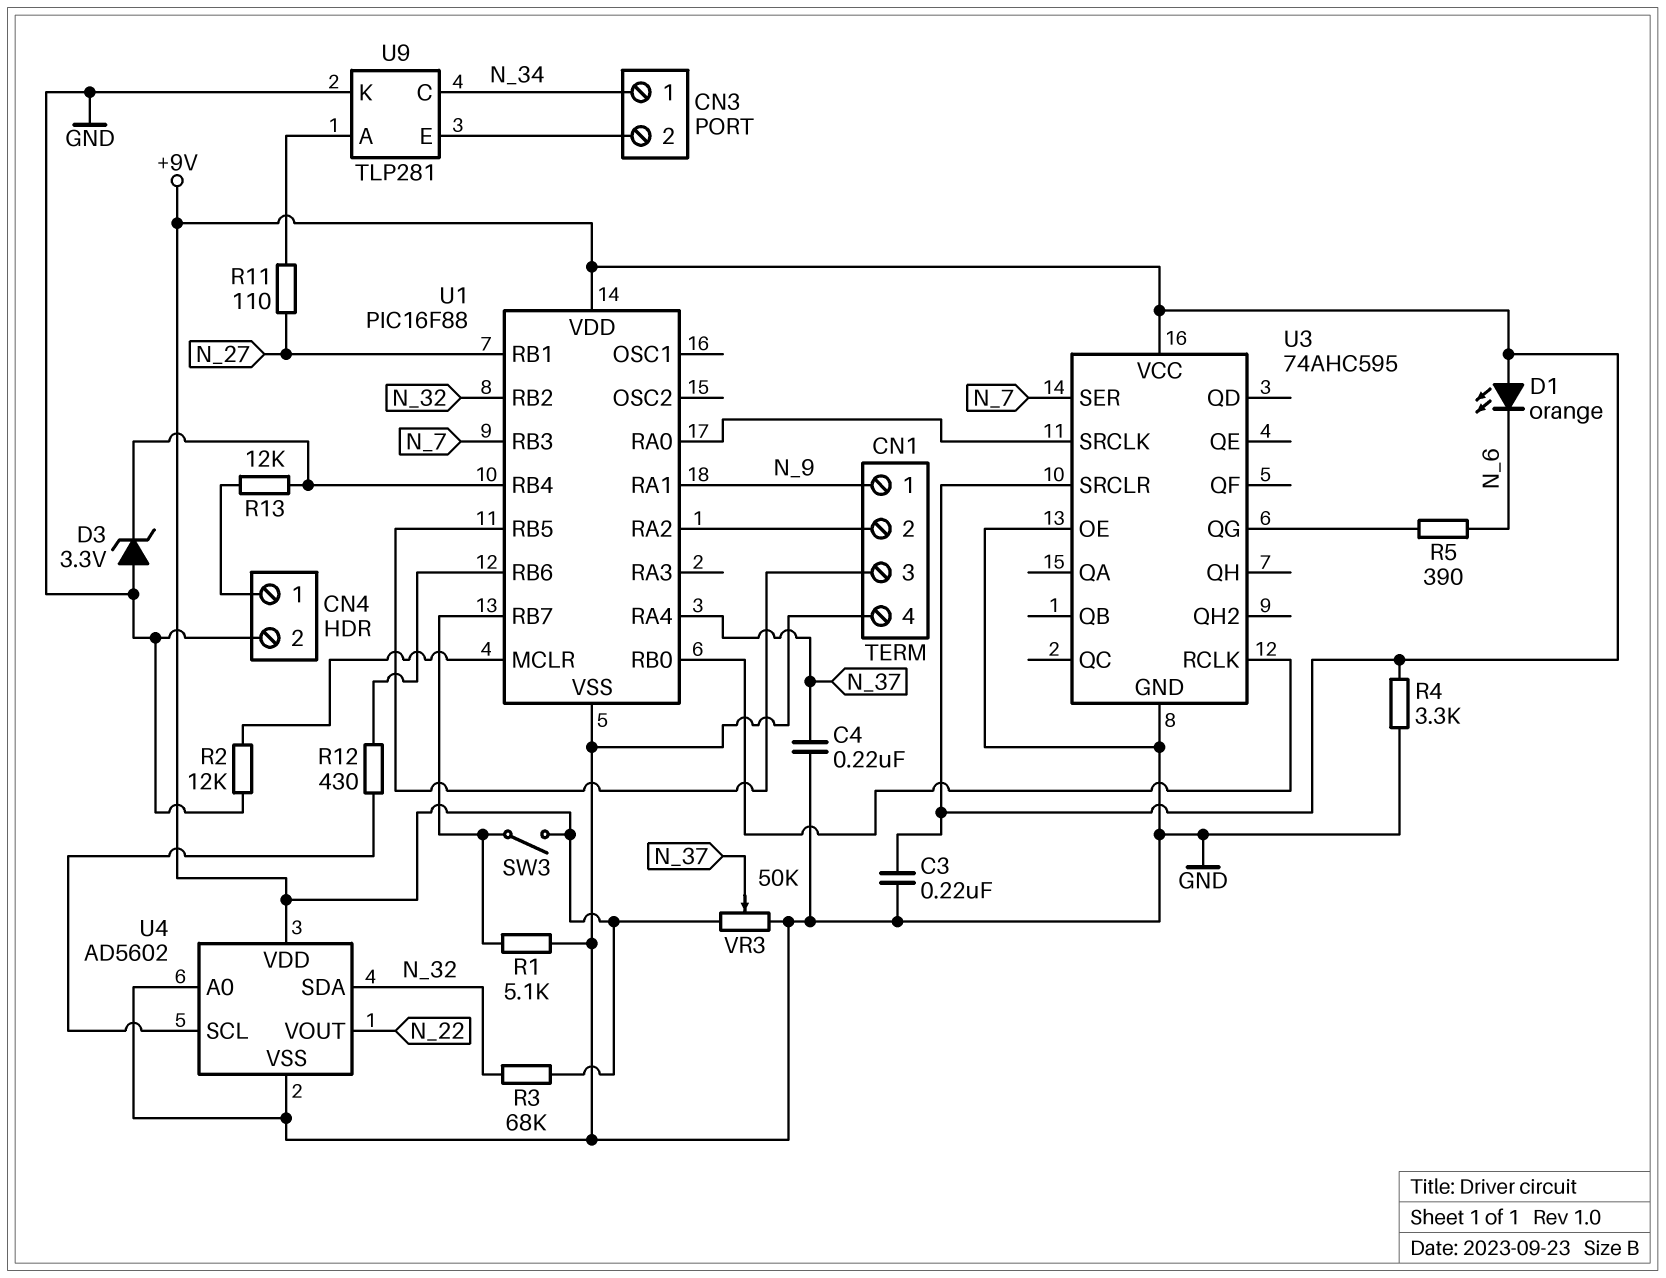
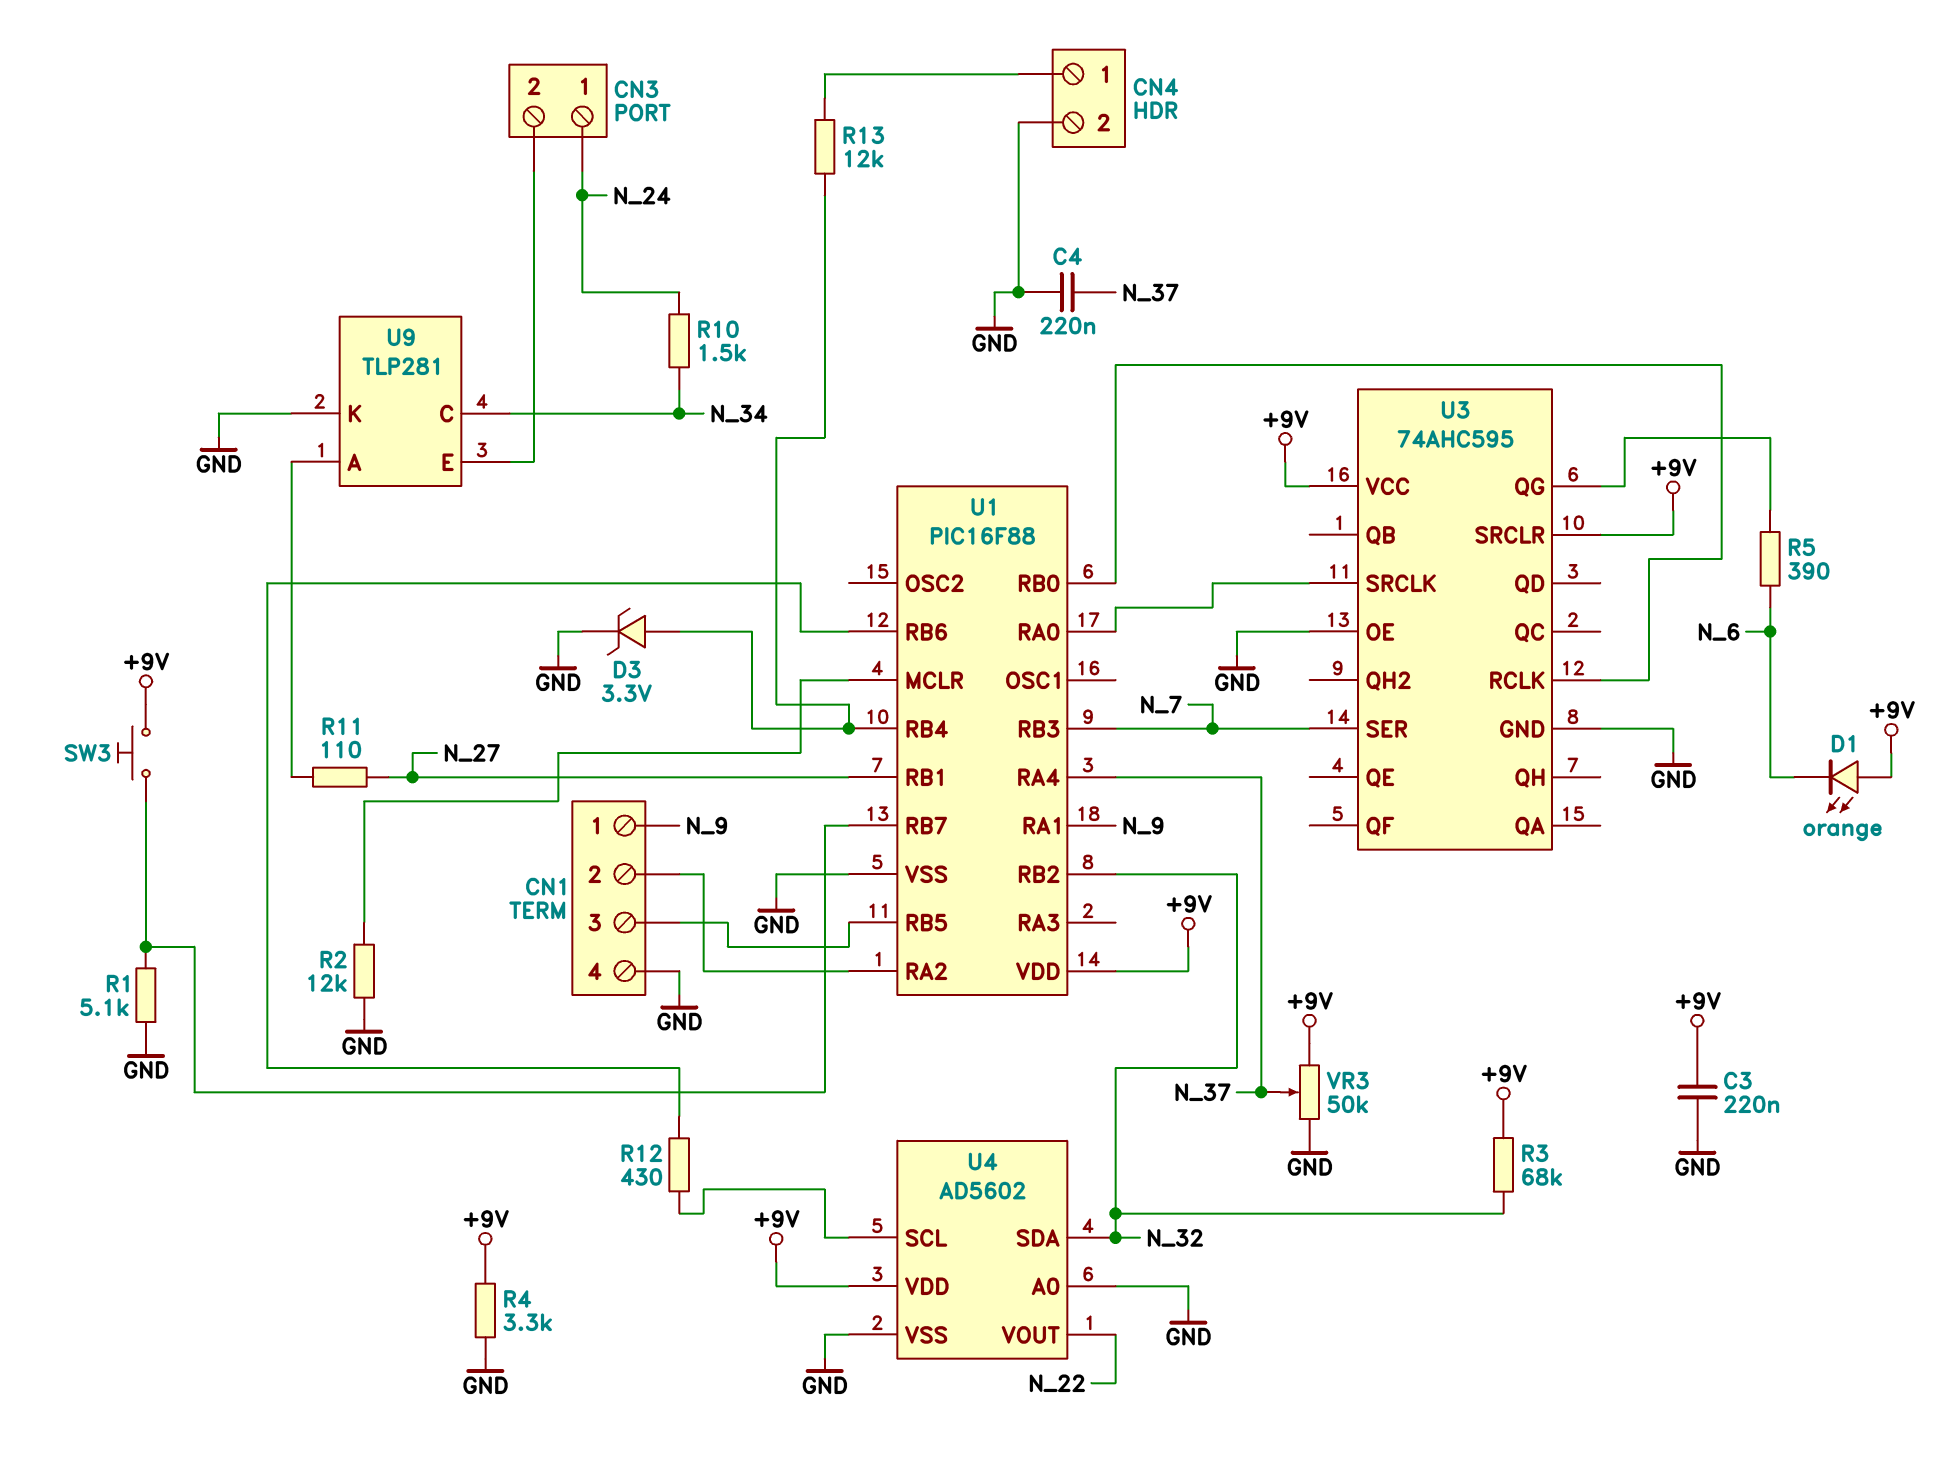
CN3 pin 1: N_34 -> N_24
D3: zener 3.3V (A GND, K U1/RB4) -> zener 3.3V (A U1/RB4, K GND)
R10: none -> 1.5k (N_24, N_34)
SW3: switch (+9V, U1/RB7) -> button (+9V, U1/RB7)

